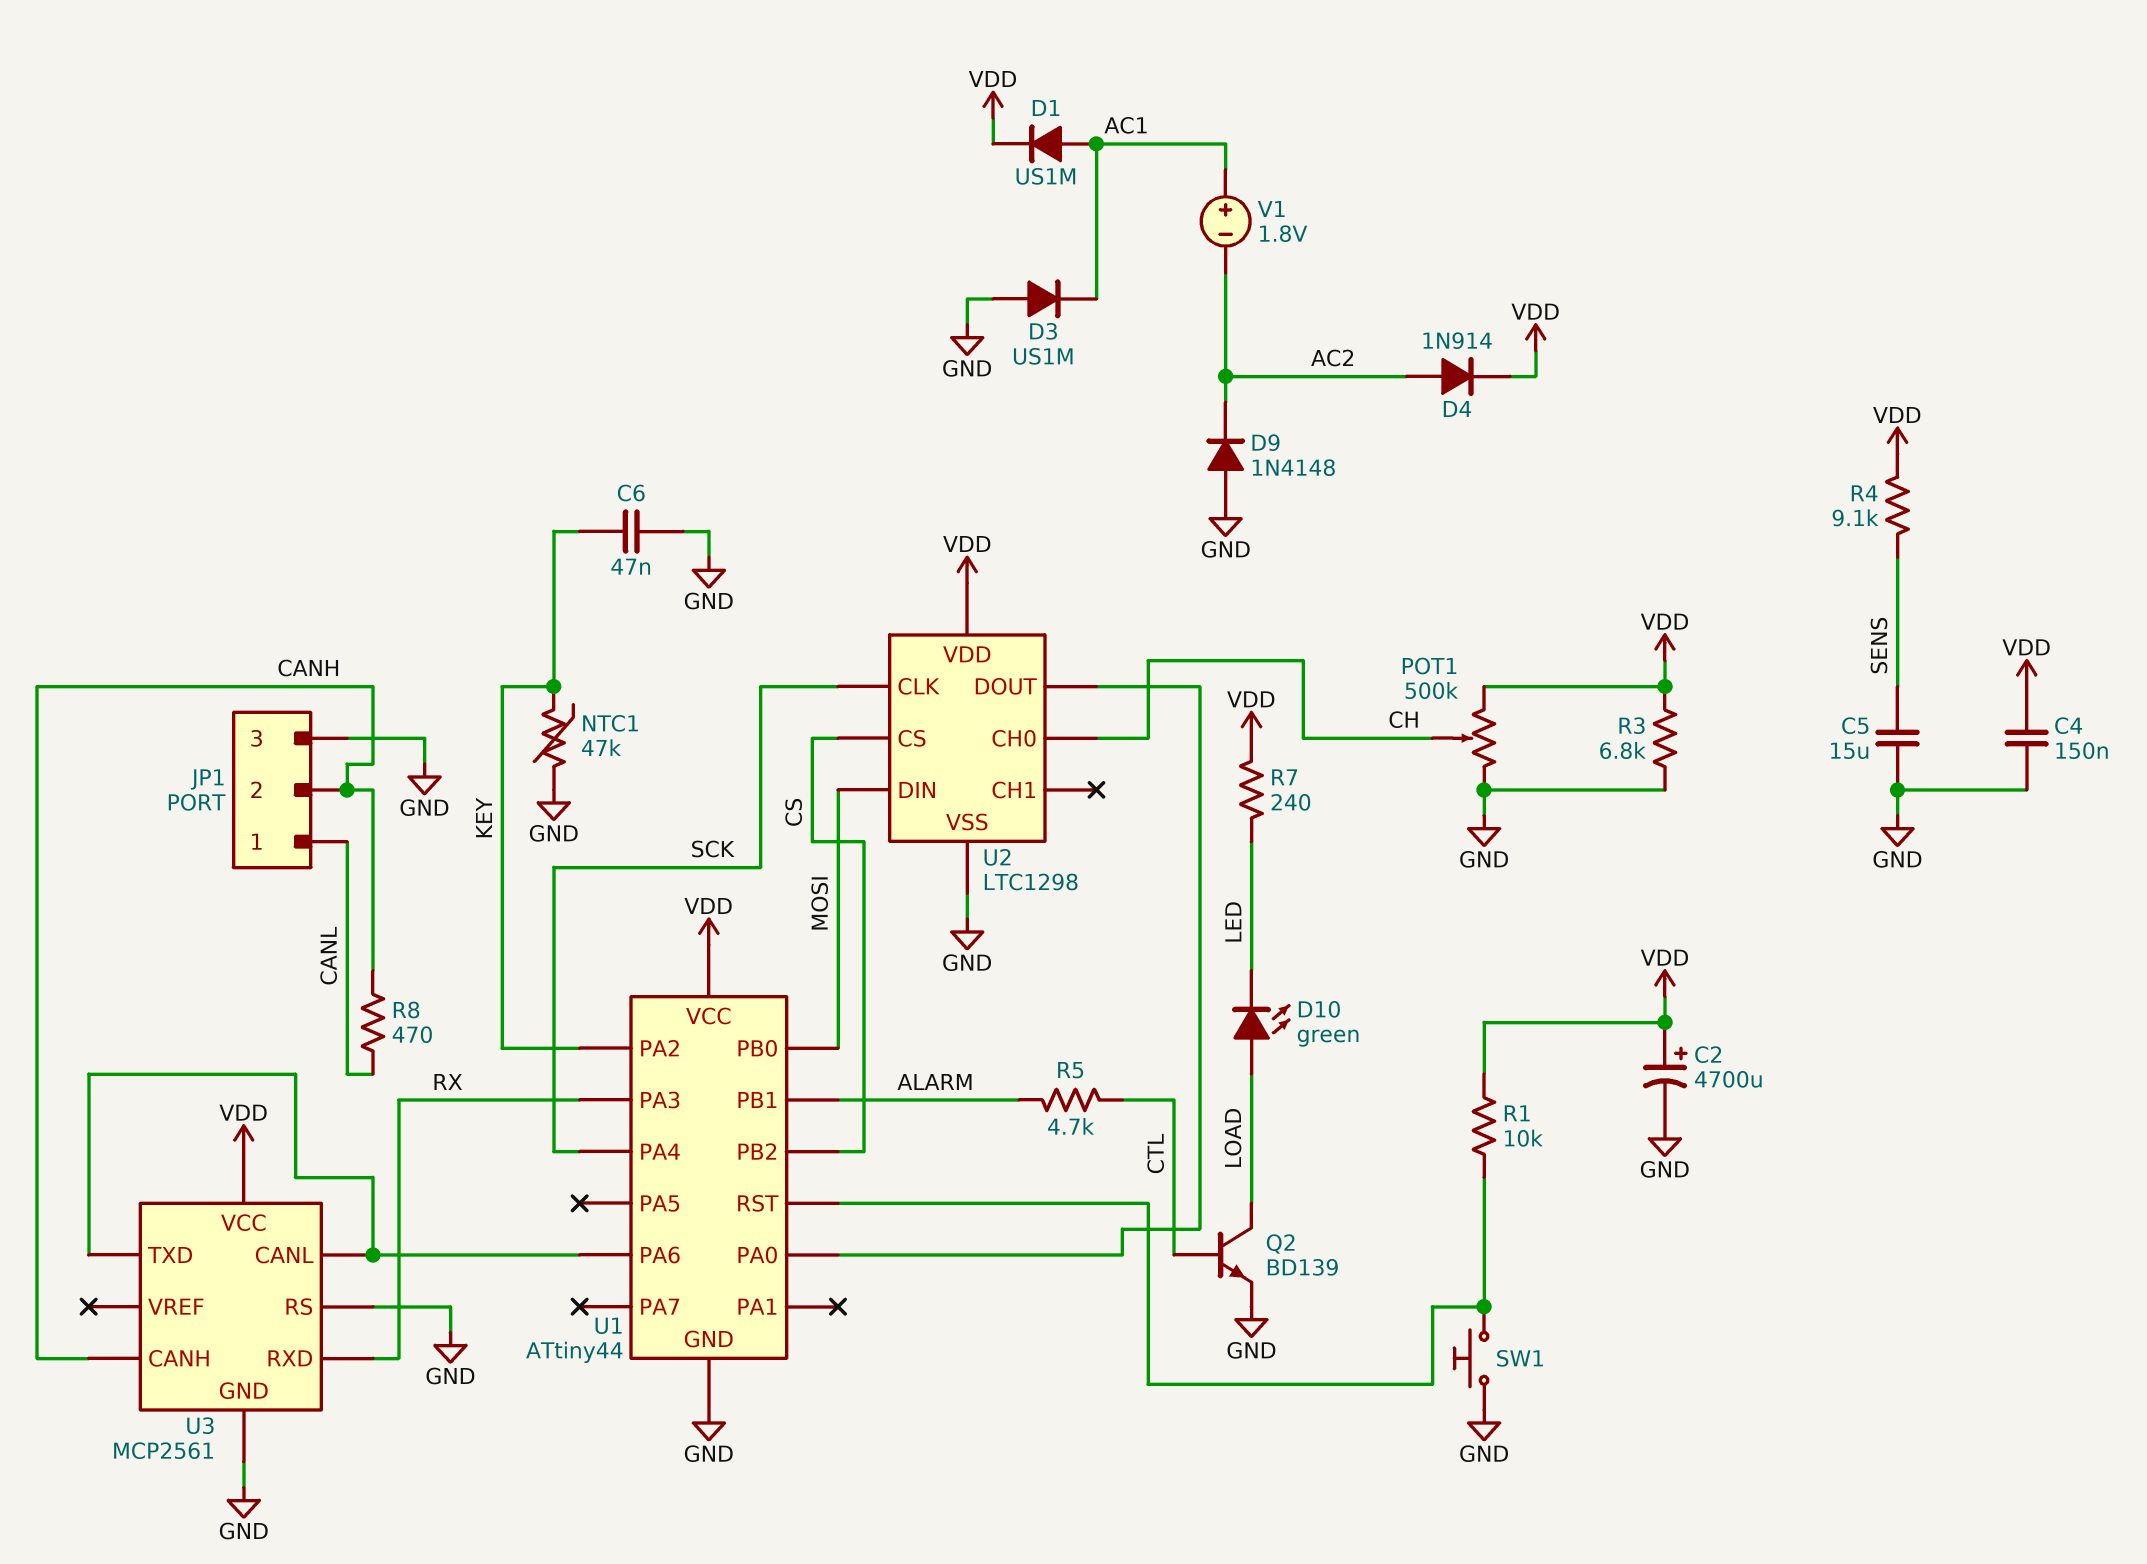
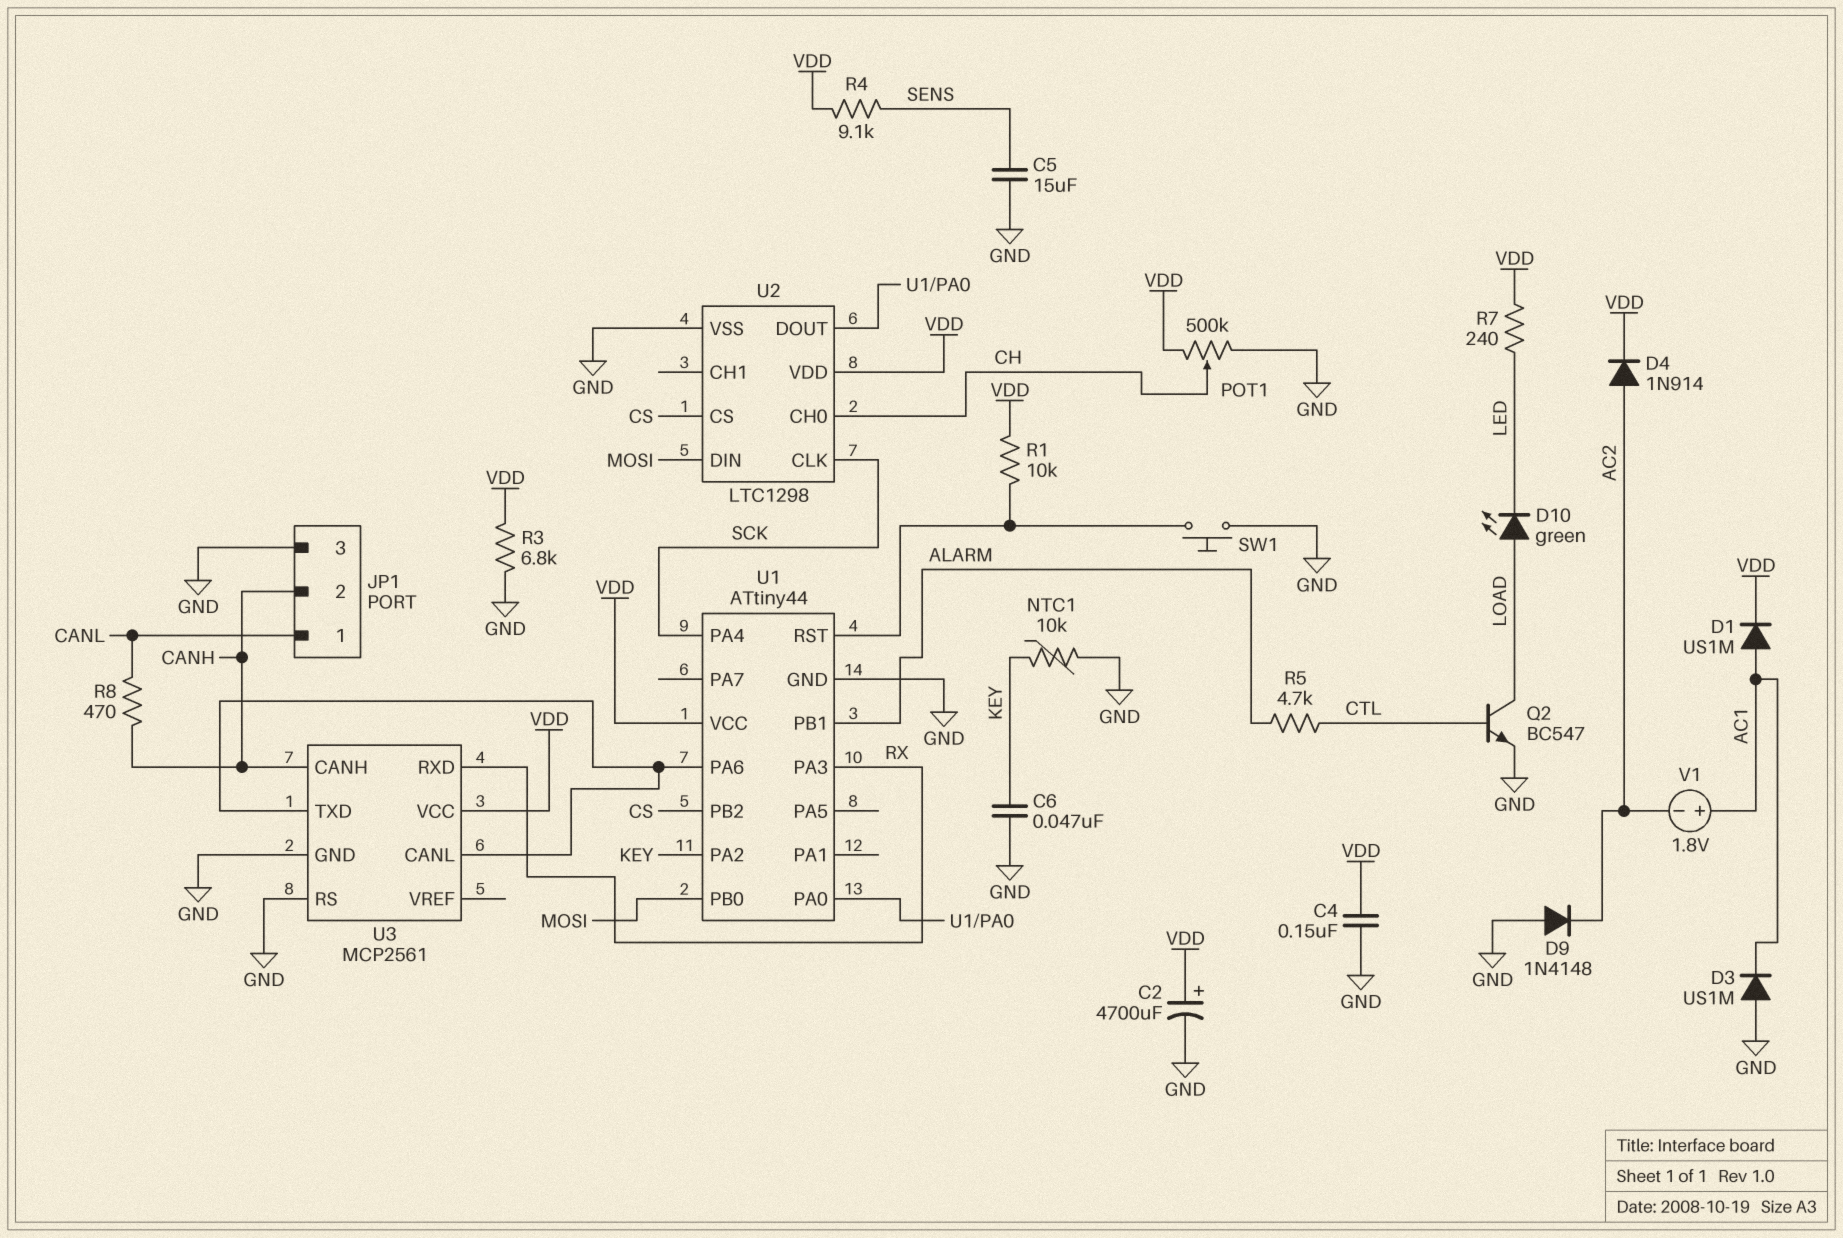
NTC1: 47k (GND, KEY) -> 10k (GND, KEY)
Q2: NPN BD139 (B CTL, C LOAD, E GND) -> NPN BC547 (B CTL, C LOAD, E GND)

